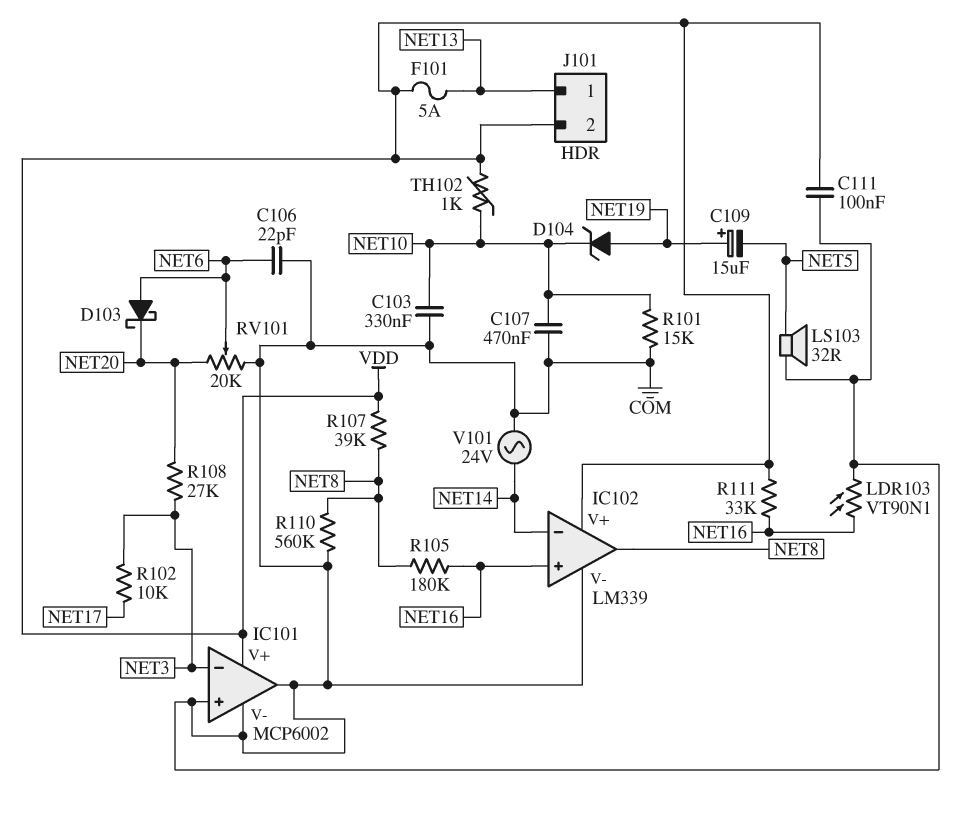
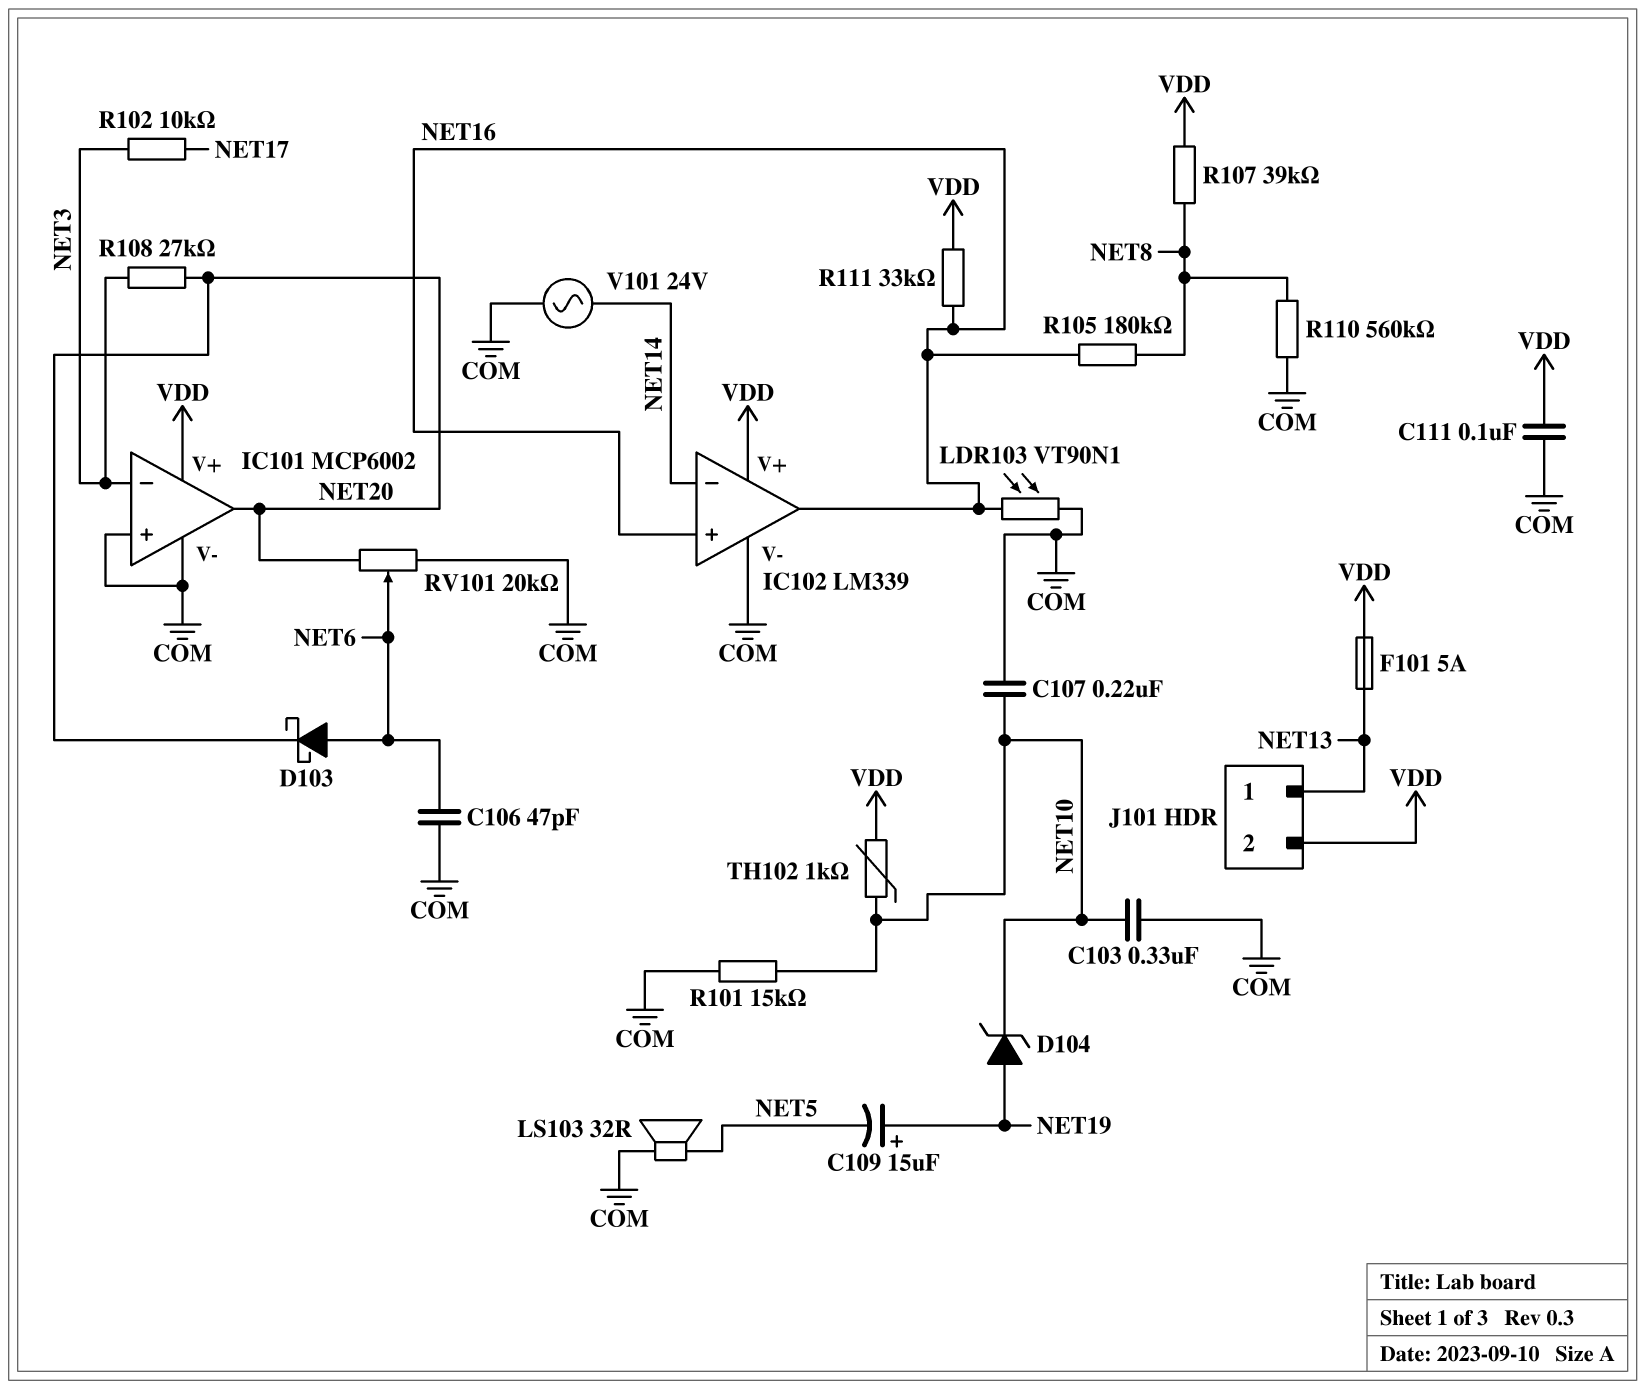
C106: 22pF (COM, NET6) -> 47pF (COM, NET6)
C107: 470nF (COM, NET10) -> 220nF (COM, NET10)
IC101 pin out: COM -> NET20
IC102 pin out: NET8 -> NET16

